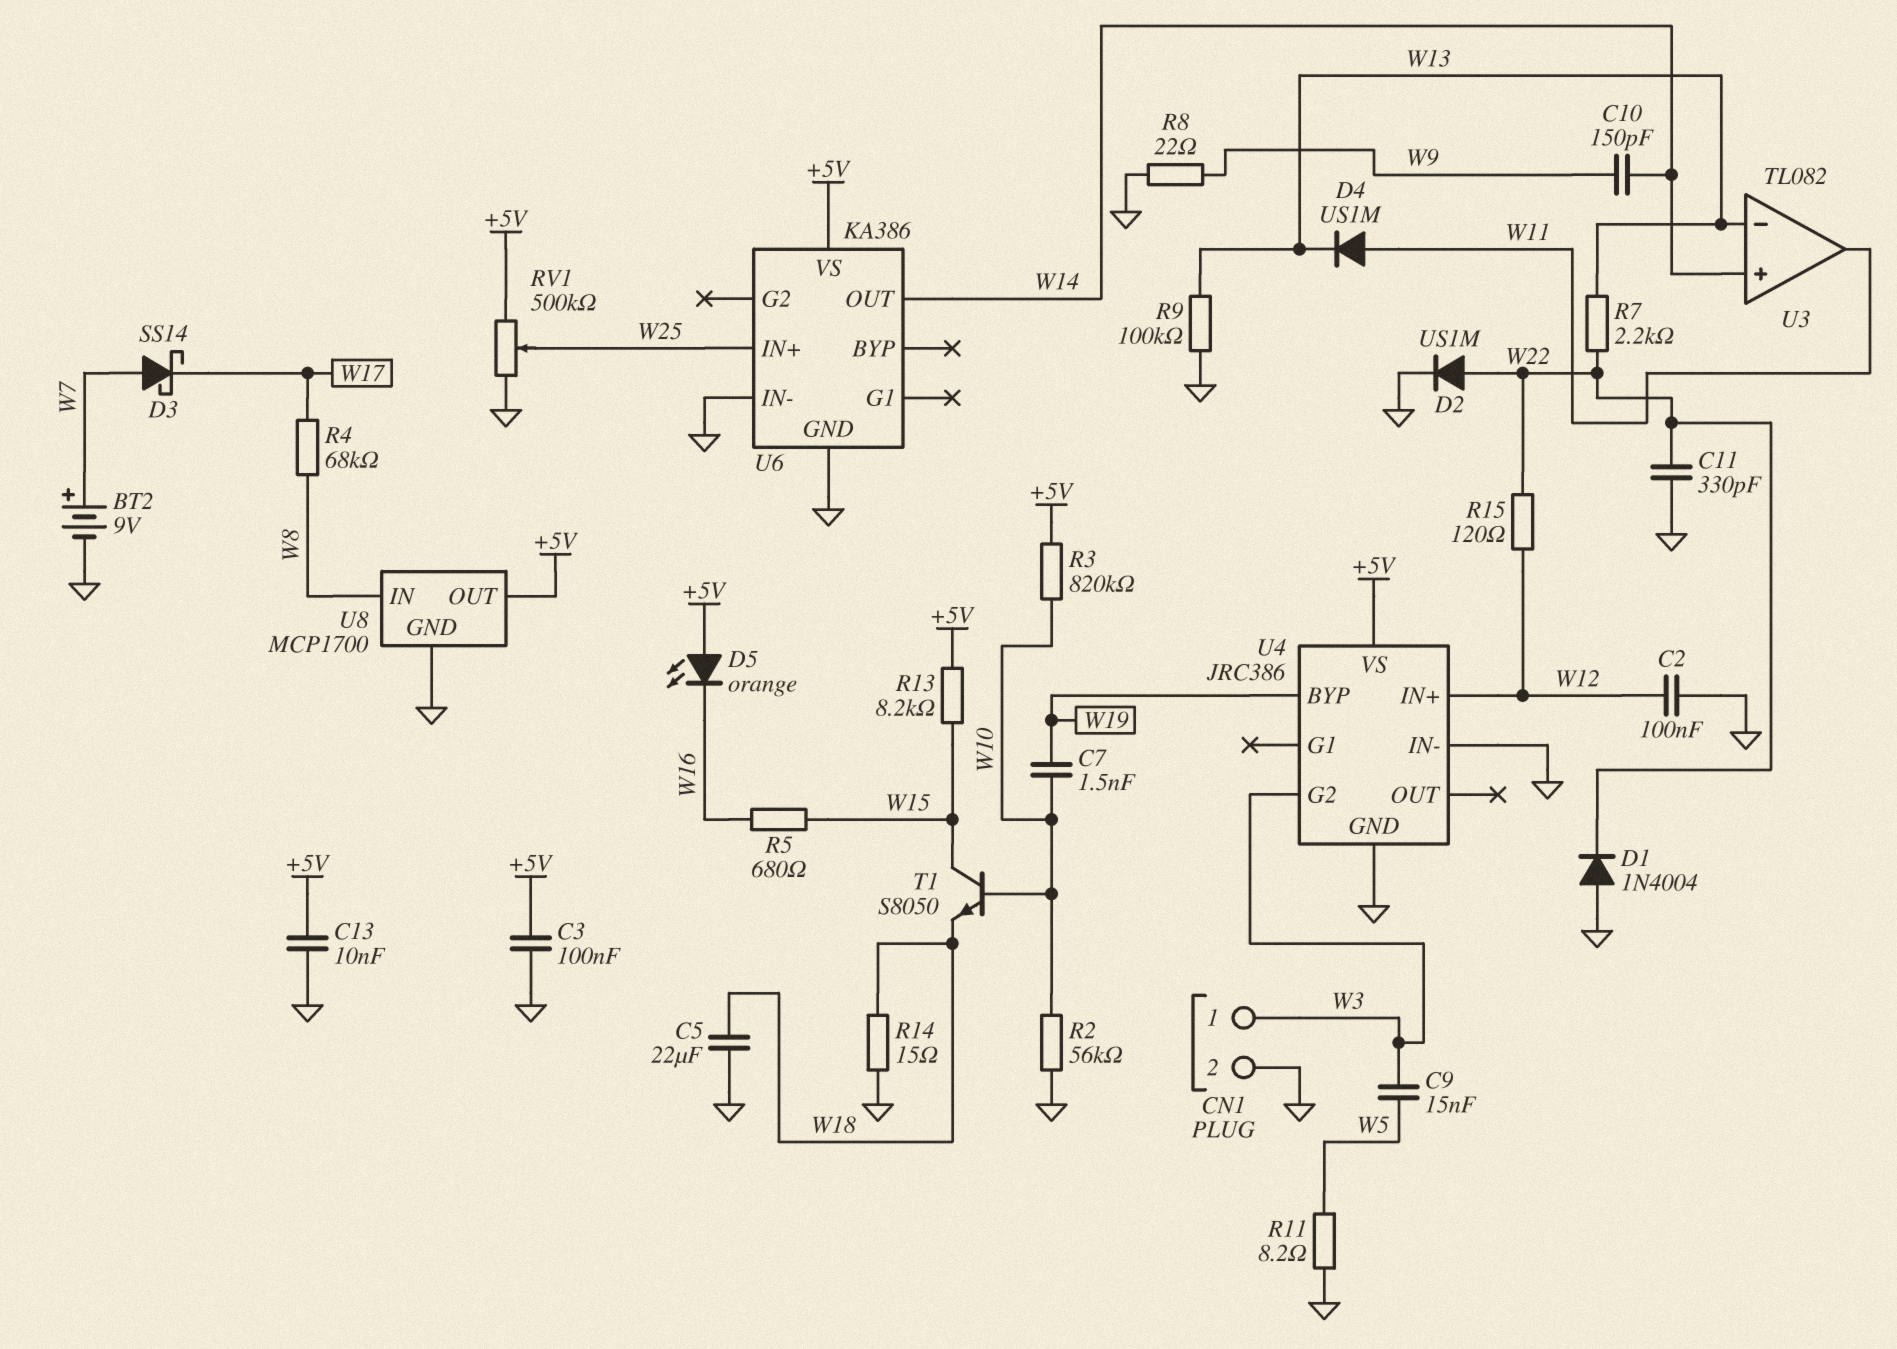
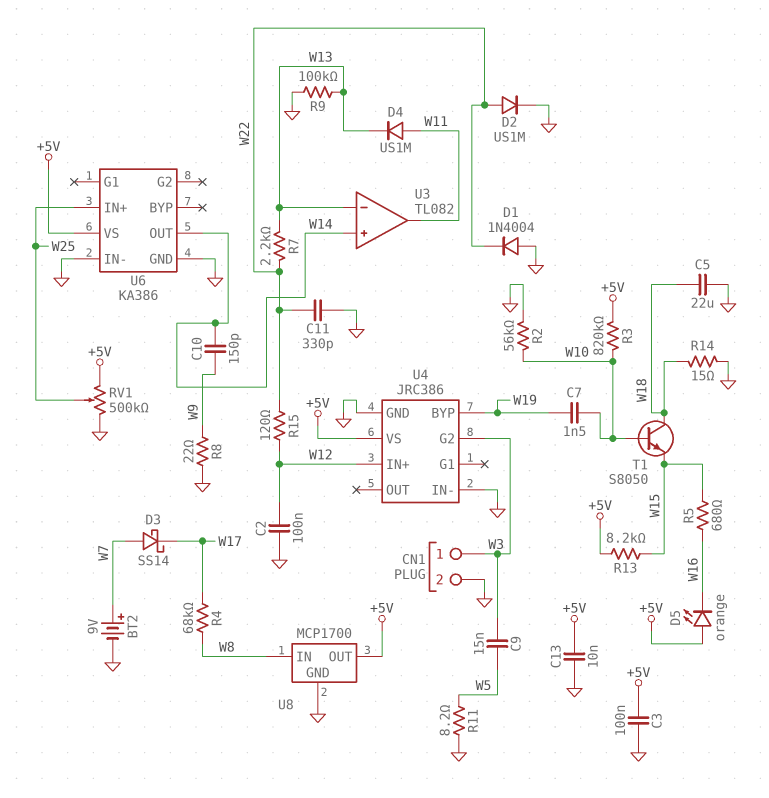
T1: NPN S8050 (B W10, C W15, E W18) -> NPN S8050 (B W10, C W18, E W15)

